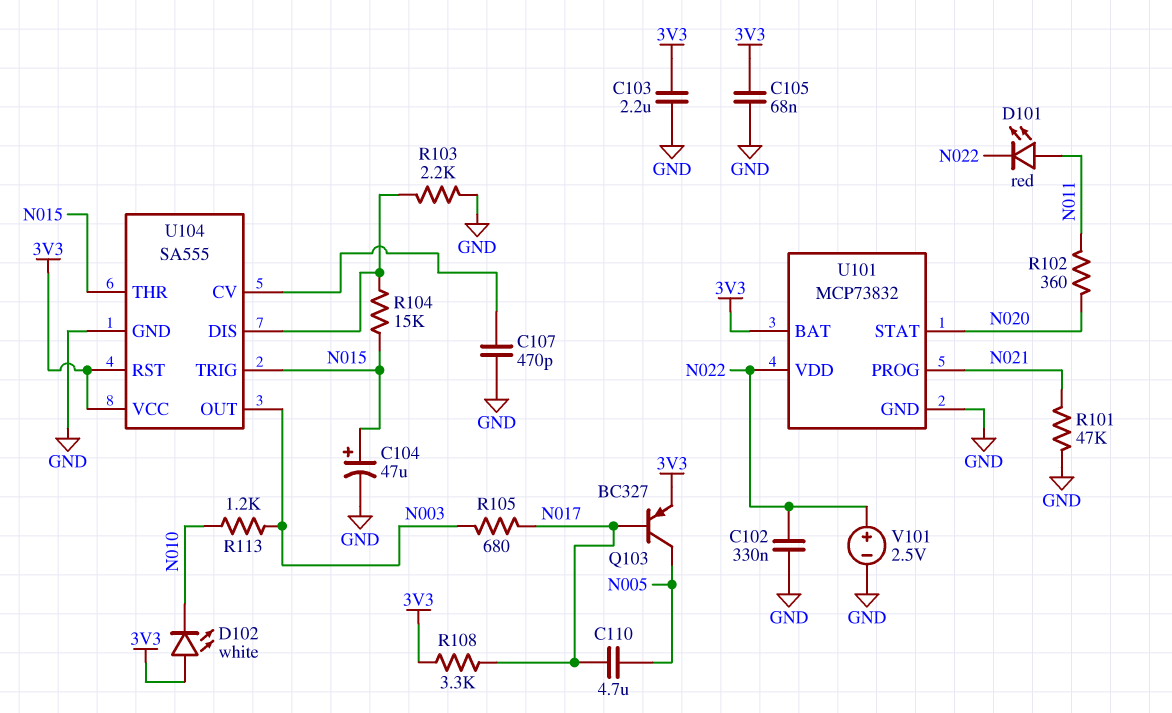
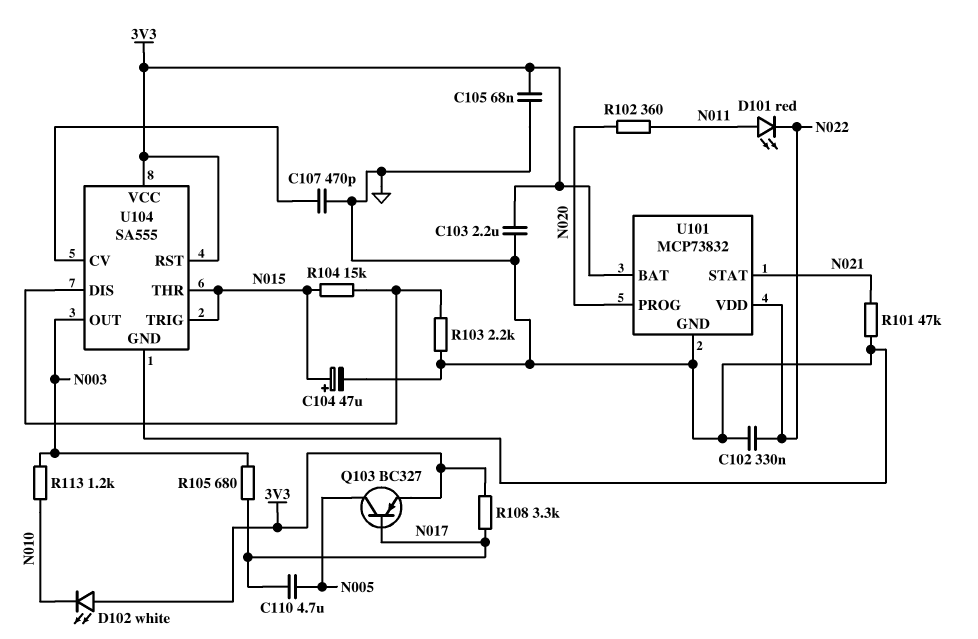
U101 pin PROG: N021 -> N020
U101 pin STAT: N020 -> N021
V101: 2.5V (plus N022, minus GND) -> none

